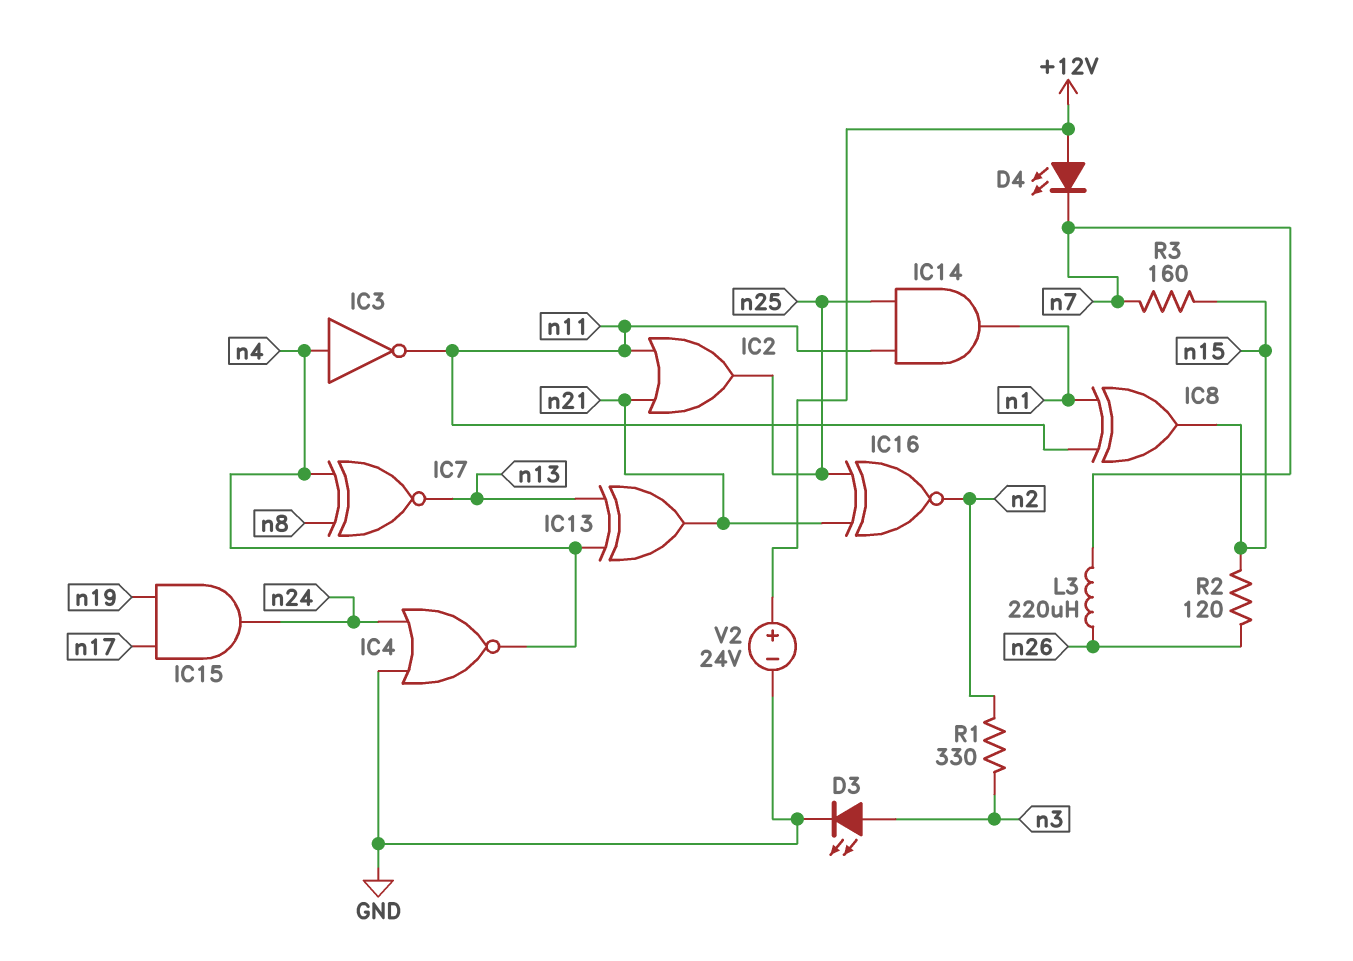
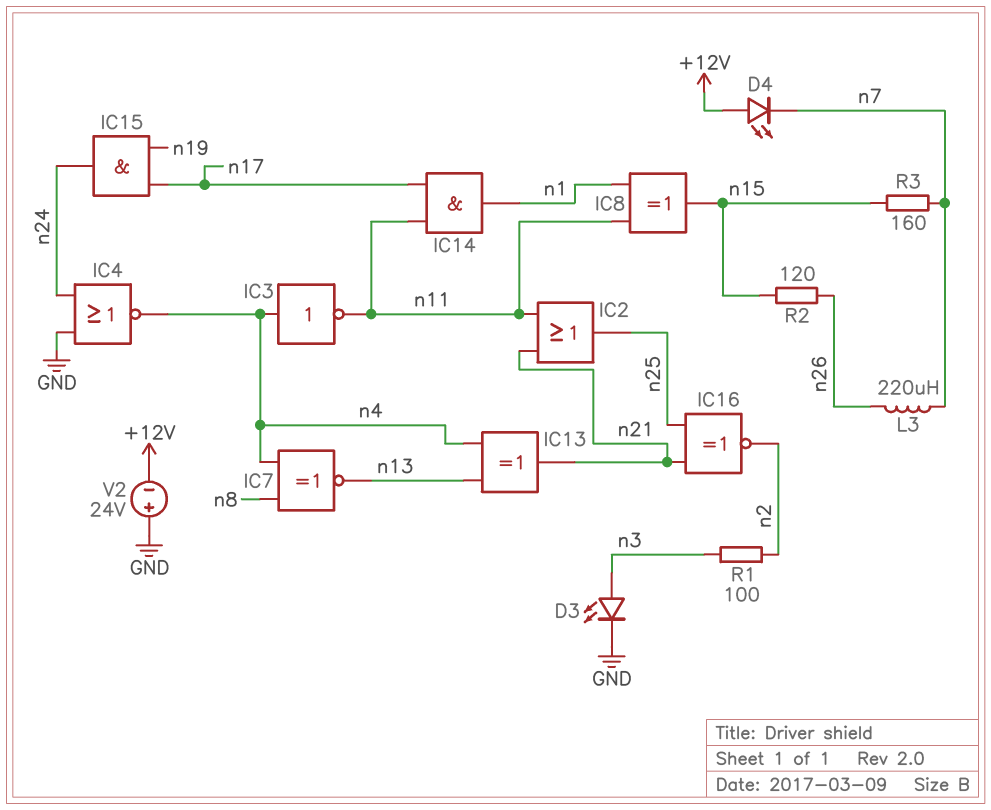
IC14: AND (in n11, in n25, out n1) -> AND (in n11, in n17, out n1)
R1: 330 (n2, n3) -> 100 (n2, n3)
V2: 24V (plus +12V, minus GND) -> 24V (plus GND, minus +12V)

